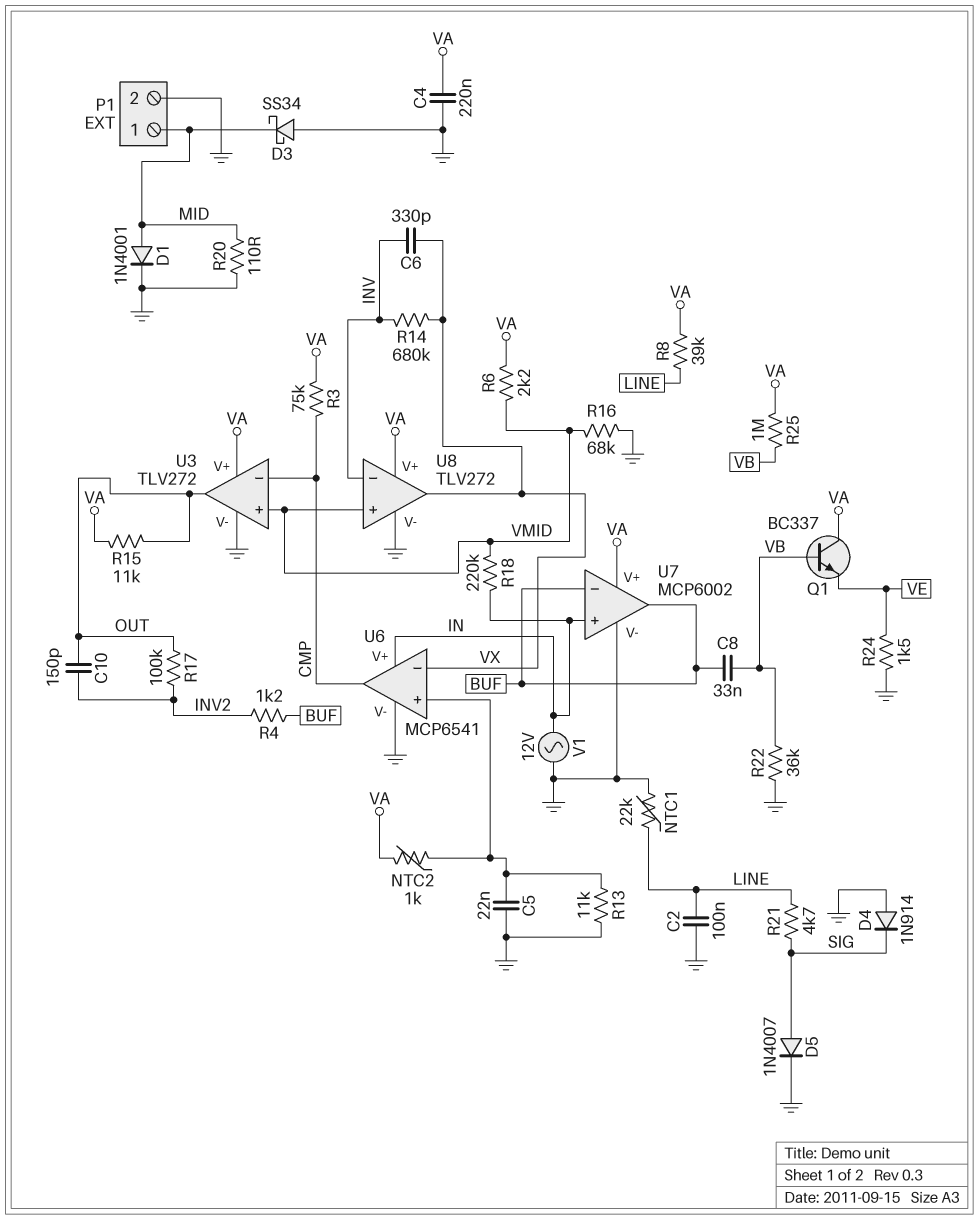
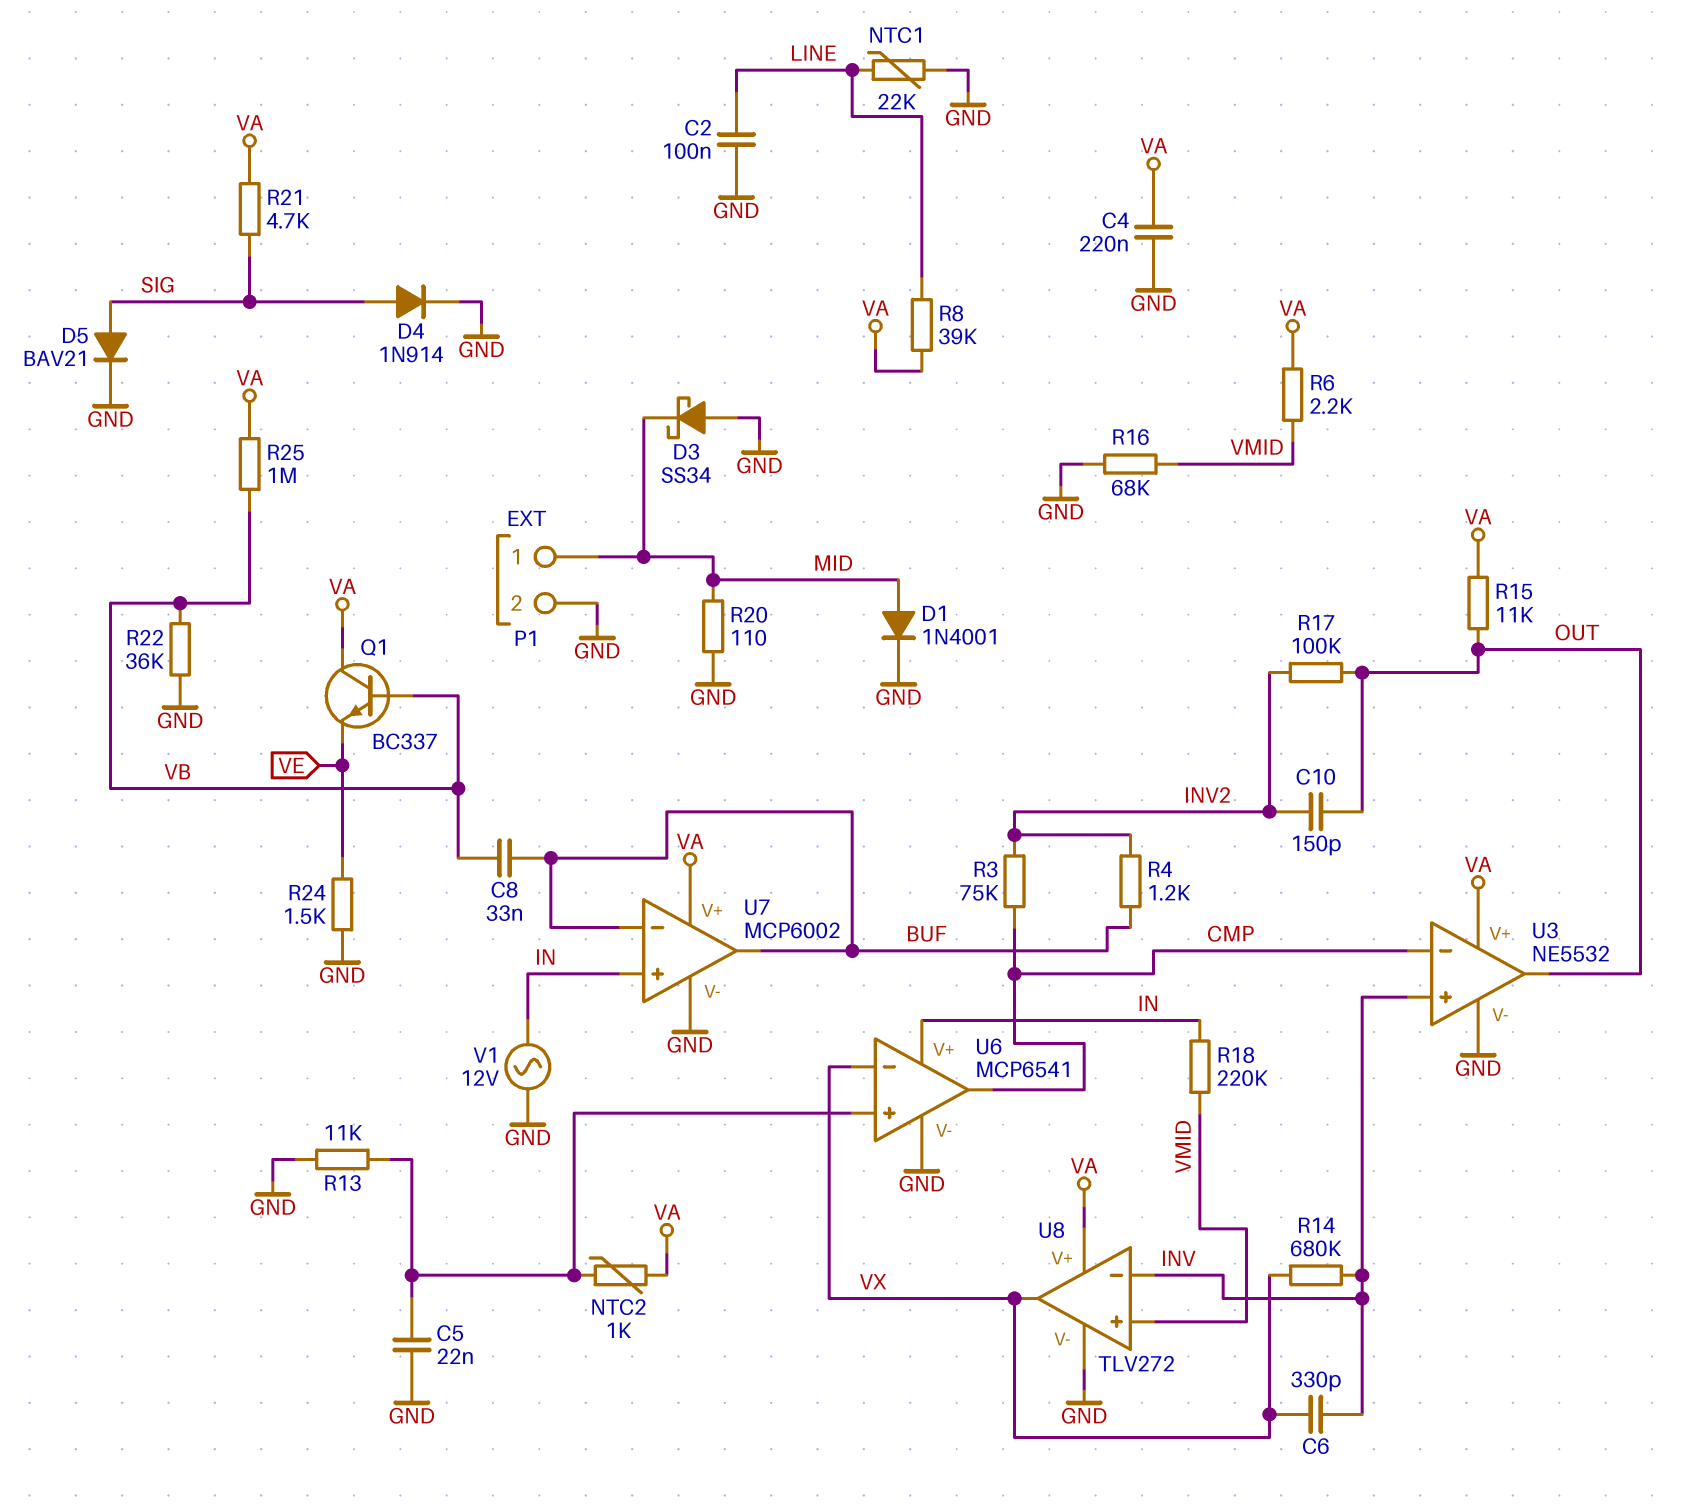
D4: diode 1N914 (A GND, K SIG) -> diode 1N914 (A SIG, K GND)
D5: diode 1N4007 (A SIG, K GND) -> diode BAV21 (A SIG, K GND)
R3: 75k (CMP, VA) -> 75k (CMP, INV2)
R21: 4.7k (LINE, SIG) -> 4.7k (SIG, VA)
U3: TLV272 -> NE5532
U3 pin in+: VMID -> INV

